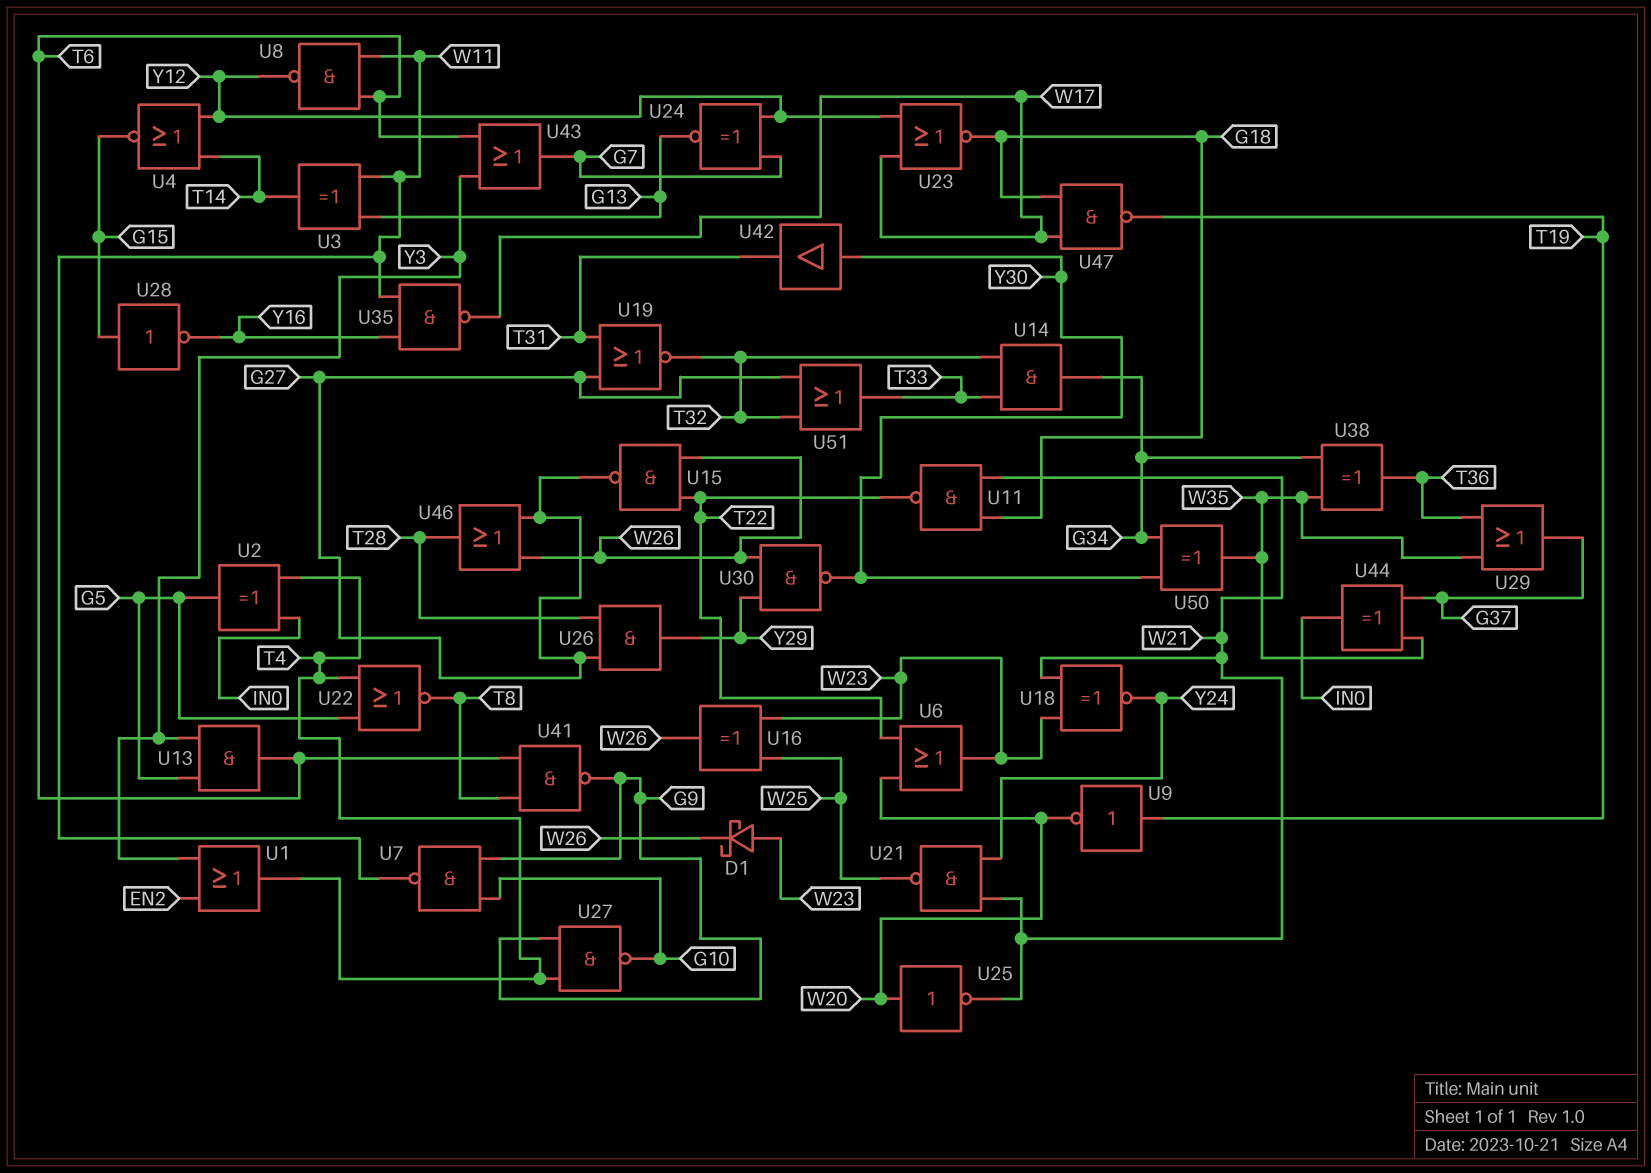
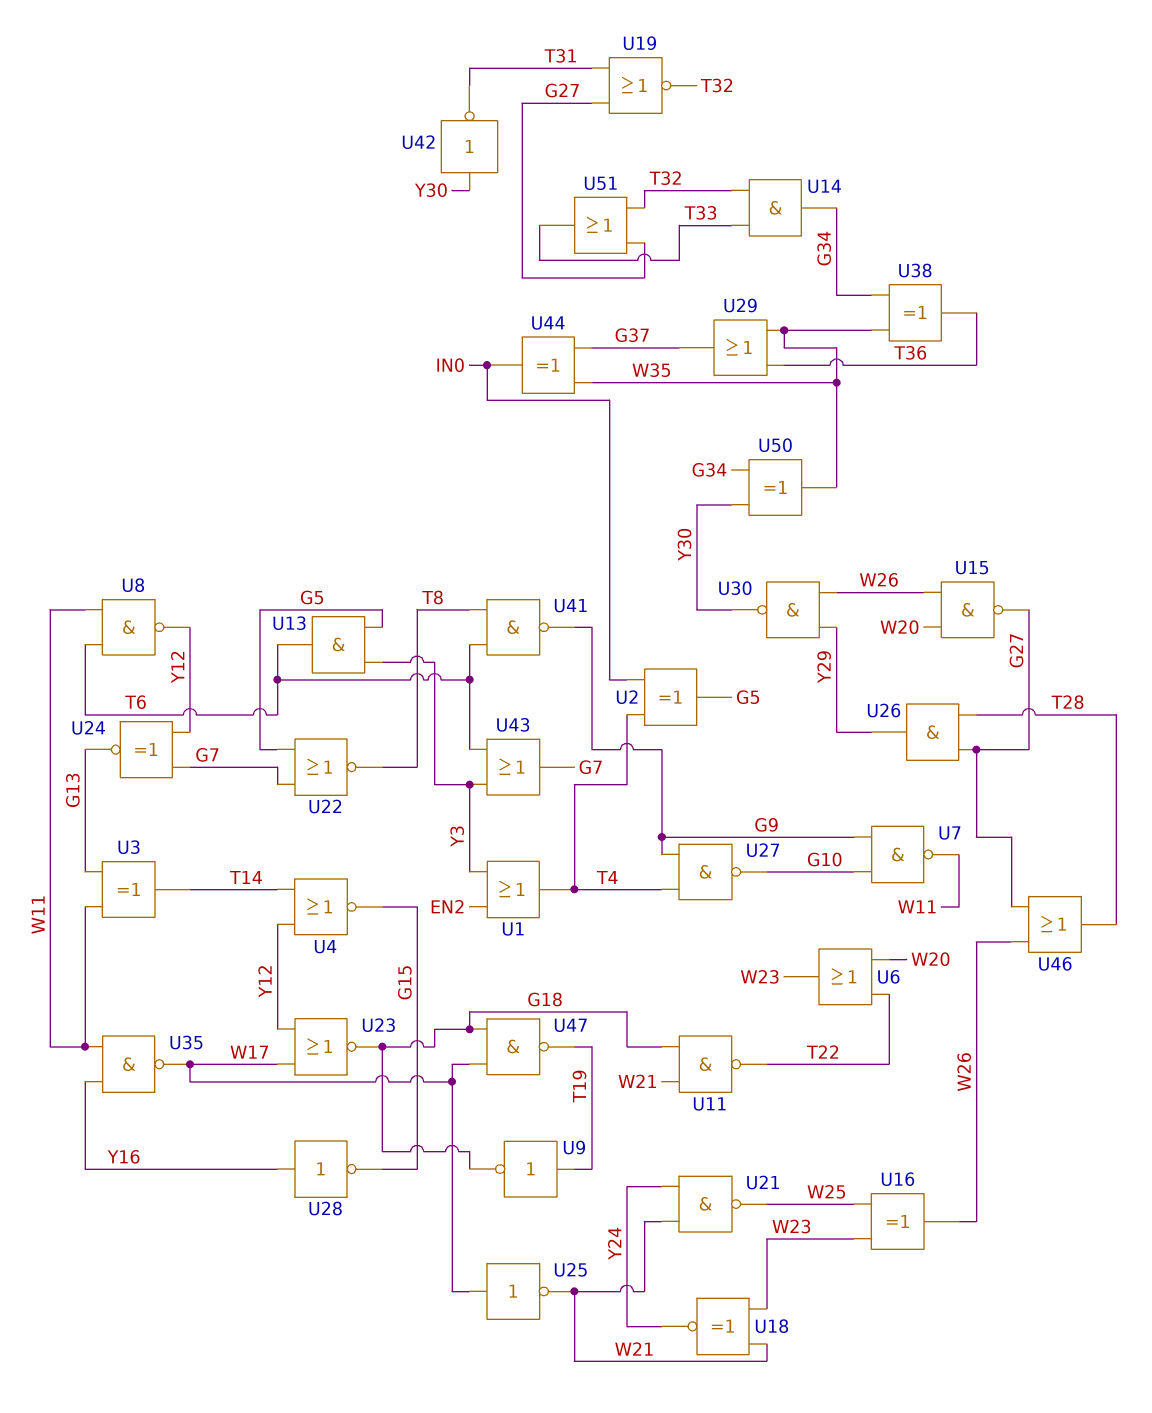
D1: schottky (A W23, K W26) -> none
U9: NOT (in T19, out W20) -> NOT (in T19, out G18)
U15: NAND (in T22, in W26, out G27) -> NAND (in W20, in W26, out G27)
U22: NOR (in G5, in T4, out T8) -> NOR (in G5, in G7, out T8)
U25: NOT (in W20, out W21) -> NOT (in W17, out W21)
U28: NOT (in G15, out Y16) -> NOT (in Y16, out G15)
U42: buffer (in Y30, out T31) -> NOT (in Y30, out T31)

